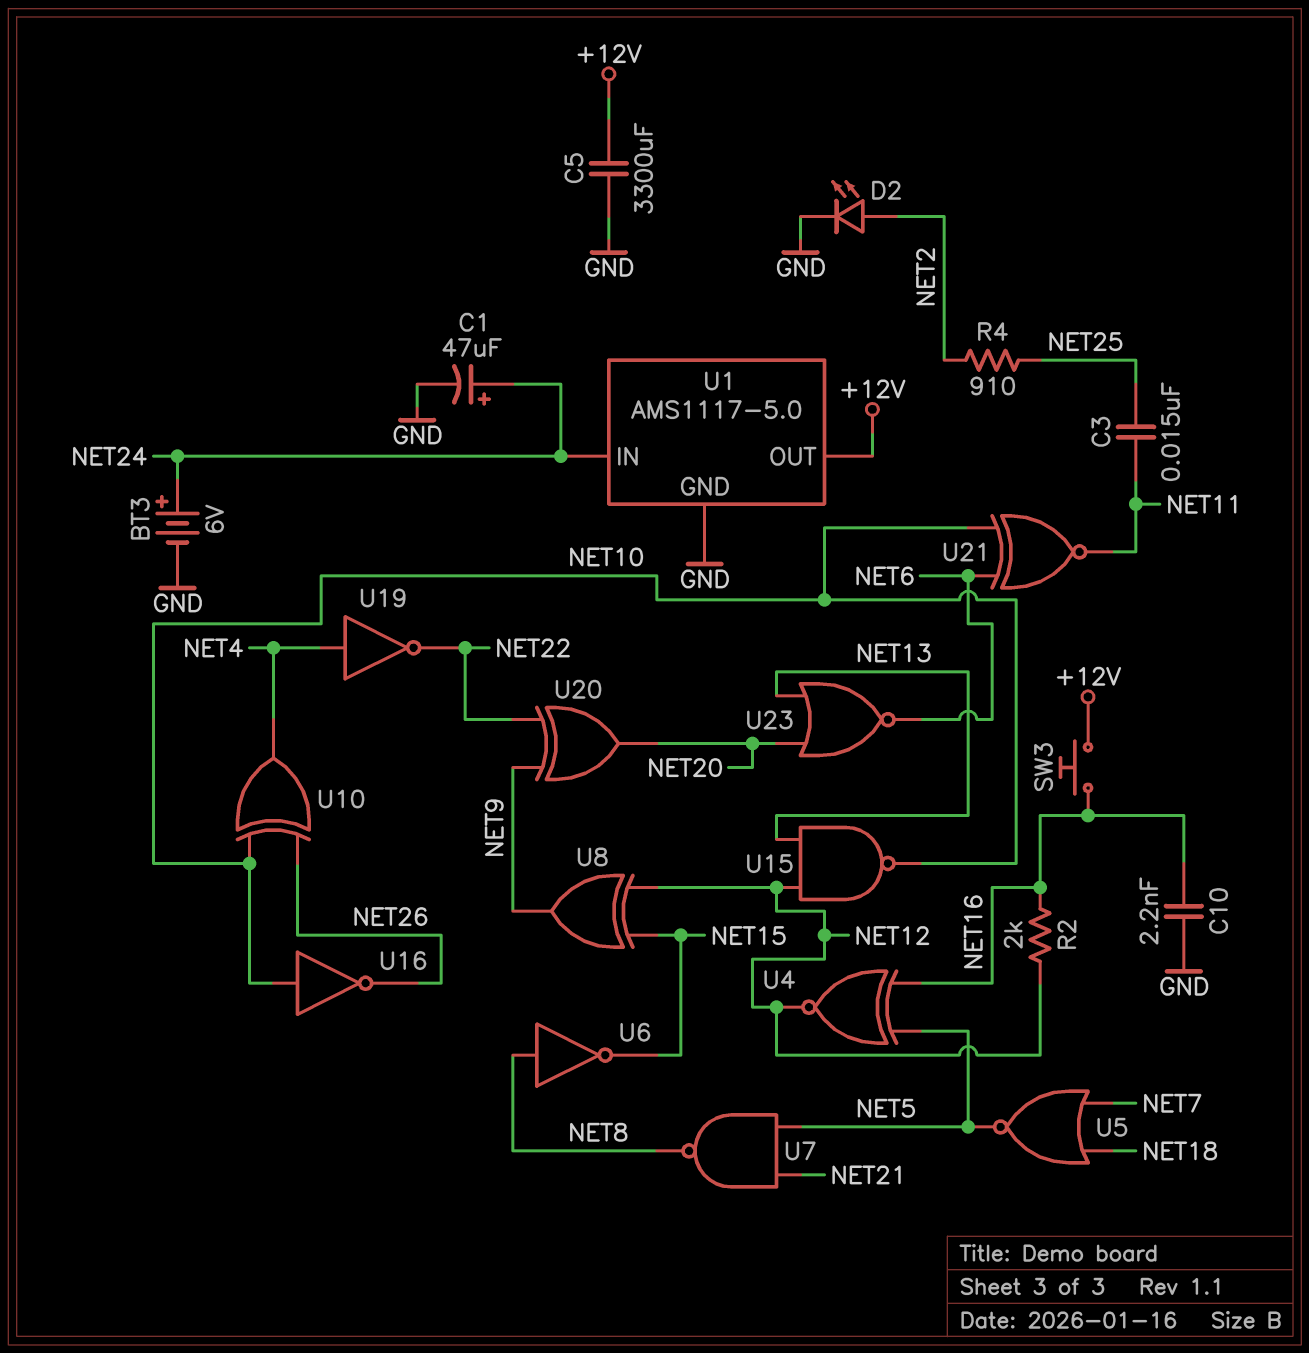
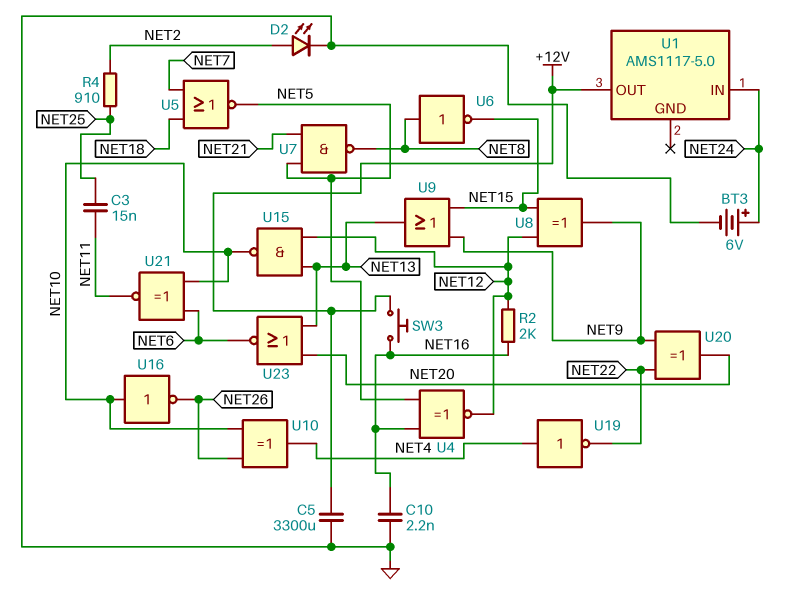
C1: 47uF (plus NET24, minus GND) -> none
U1 pin GND: GND -> none
U9: none -> OR (in NET9, in NET15, out NET13)

